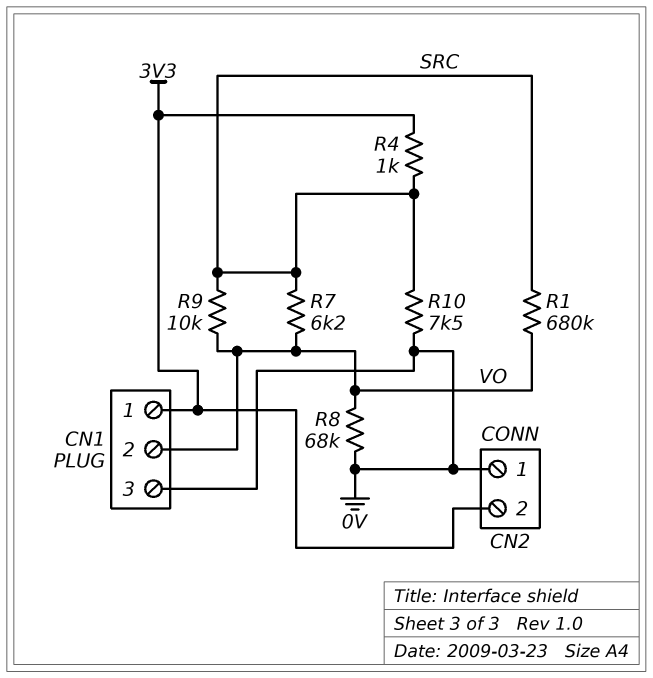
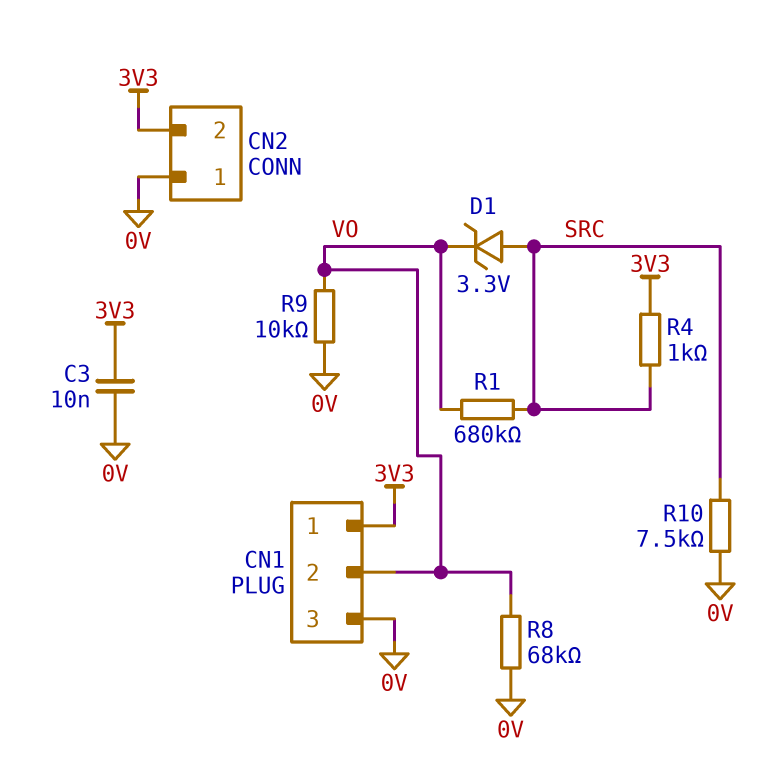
C3: none -> 10nF (0V, 3V3)
D1: none -> zener 3.3V (A SRC, K VO)
R7: 6.2k (SRC, VO) -> none
R9: 10k (SRC, VO) -> 10k (0V, VO)

